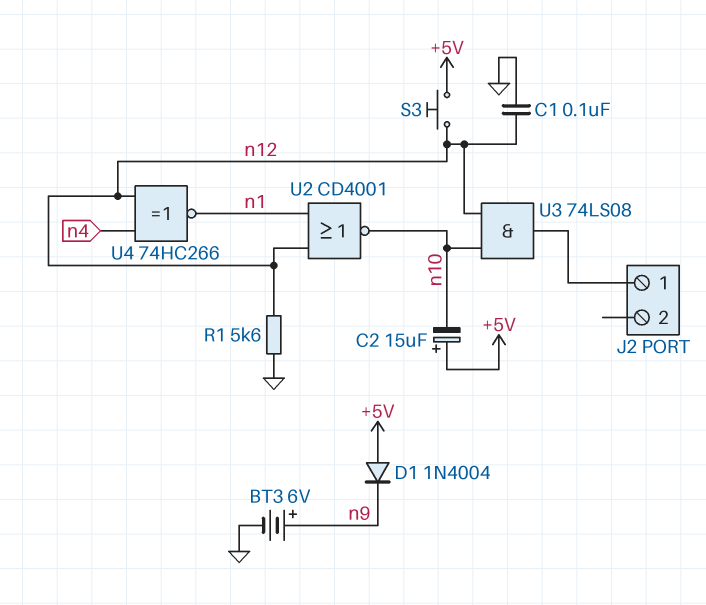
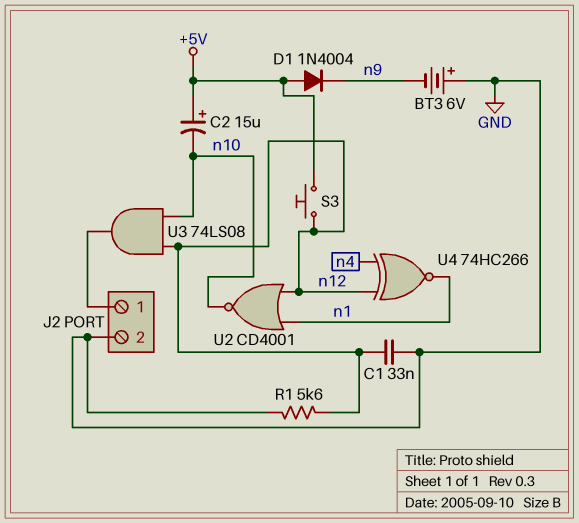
BT3: 6V (plus n9, minus GND) -> 6V (plus GND, minus n9)
C1: 100nF (GND, n12) -> 33nF (GND, n12)
J2 pin 2: none -> GND

